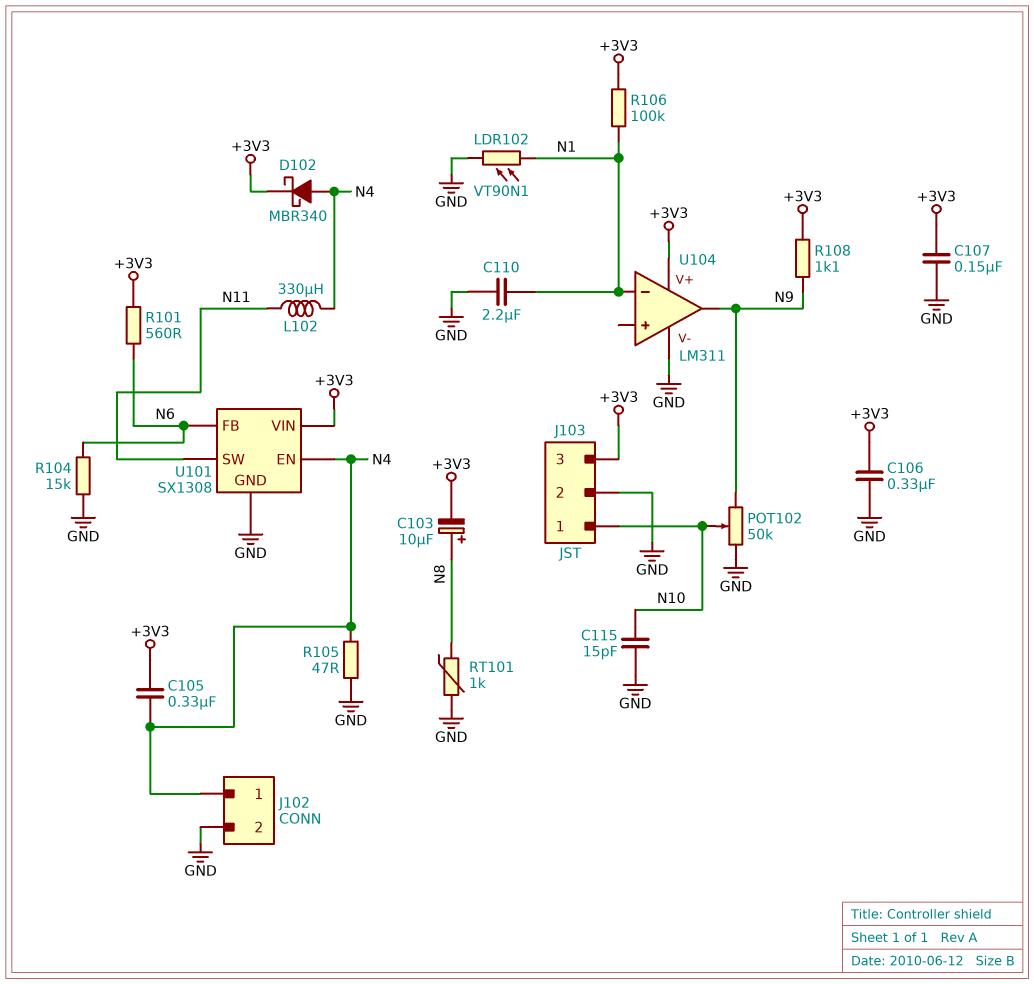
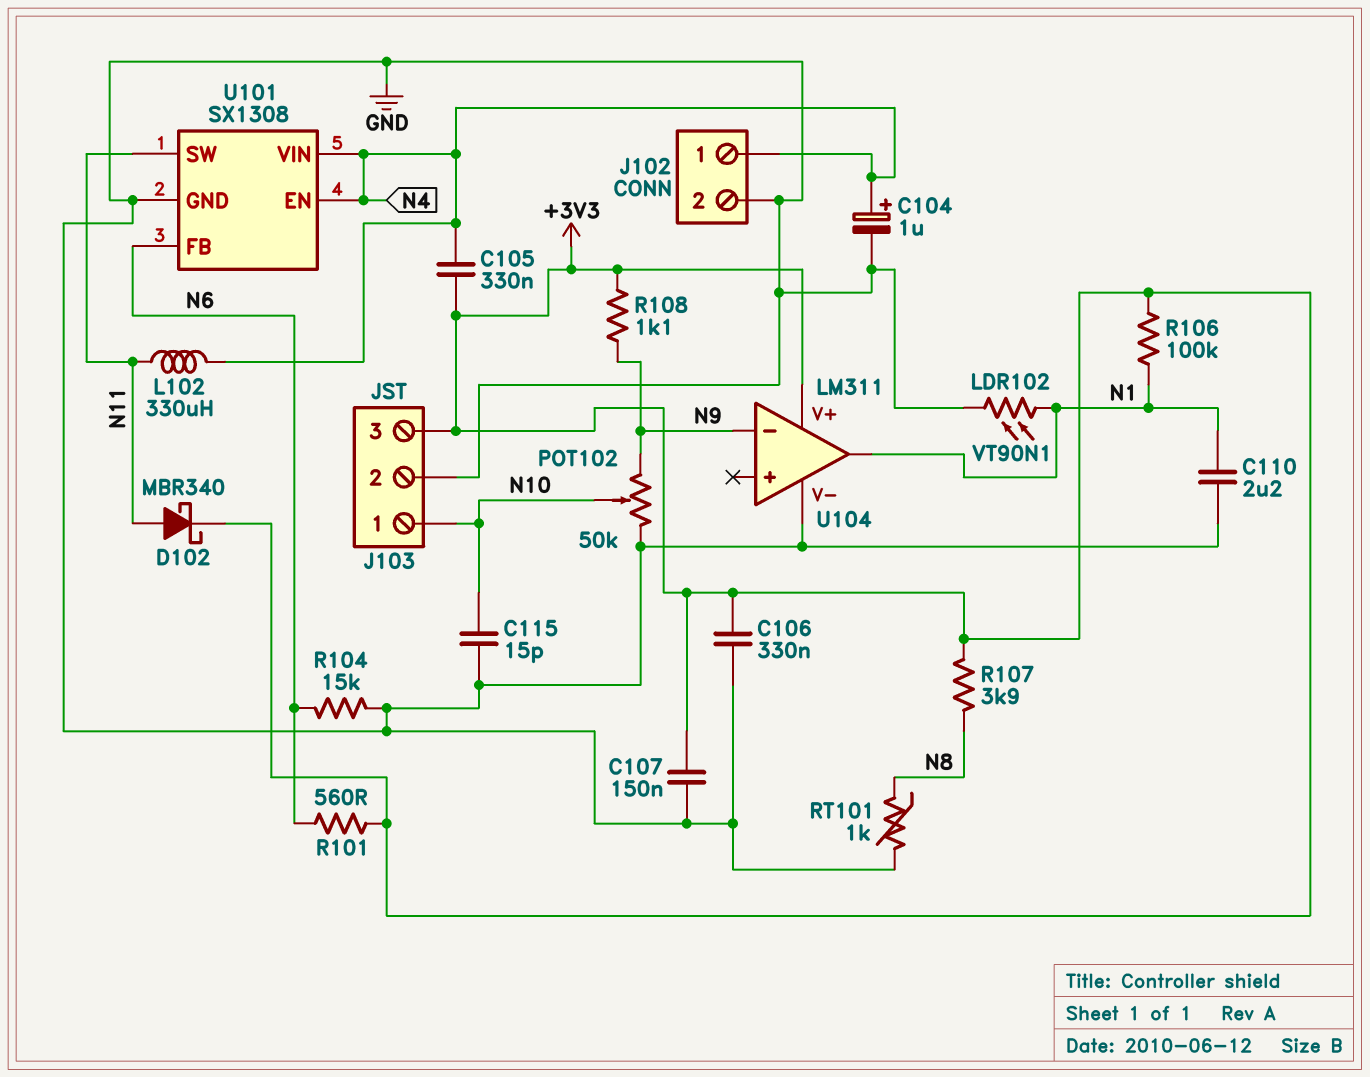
C103: 10uF (plus N8, minus +3V3) -> none
C104: none -> 1uF (plus N4, minus GND)
D102: schottky MBR340 (A N4, K +3V3) -> schottky MBR340 (A N11, K +3V3)
R105: 47 (GND, N4) -> none
R107: none -> 3.9k (+3V3, N8)
U101 pin VIN: +3V3 -> N4
U104 pin in-: N1 -> N9
U104 pin out: N9 -> N1

